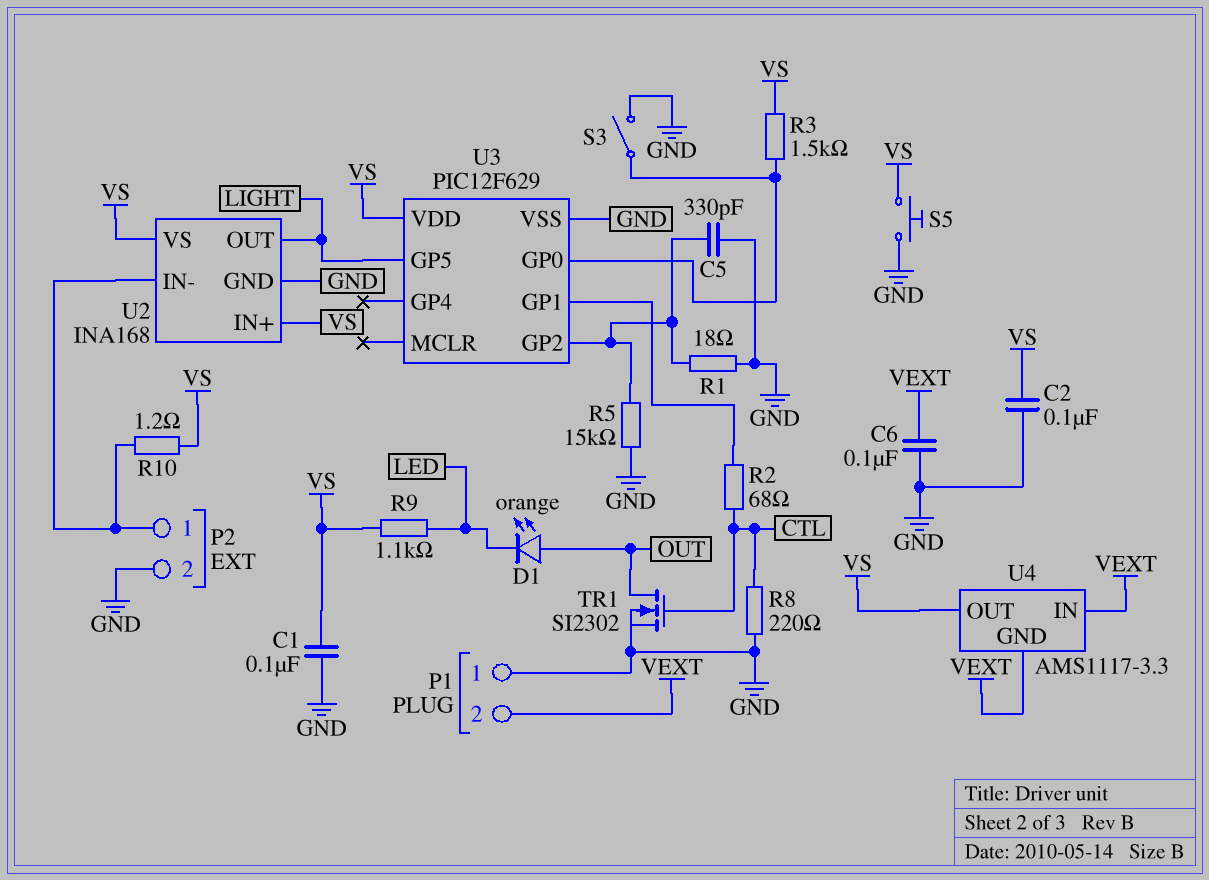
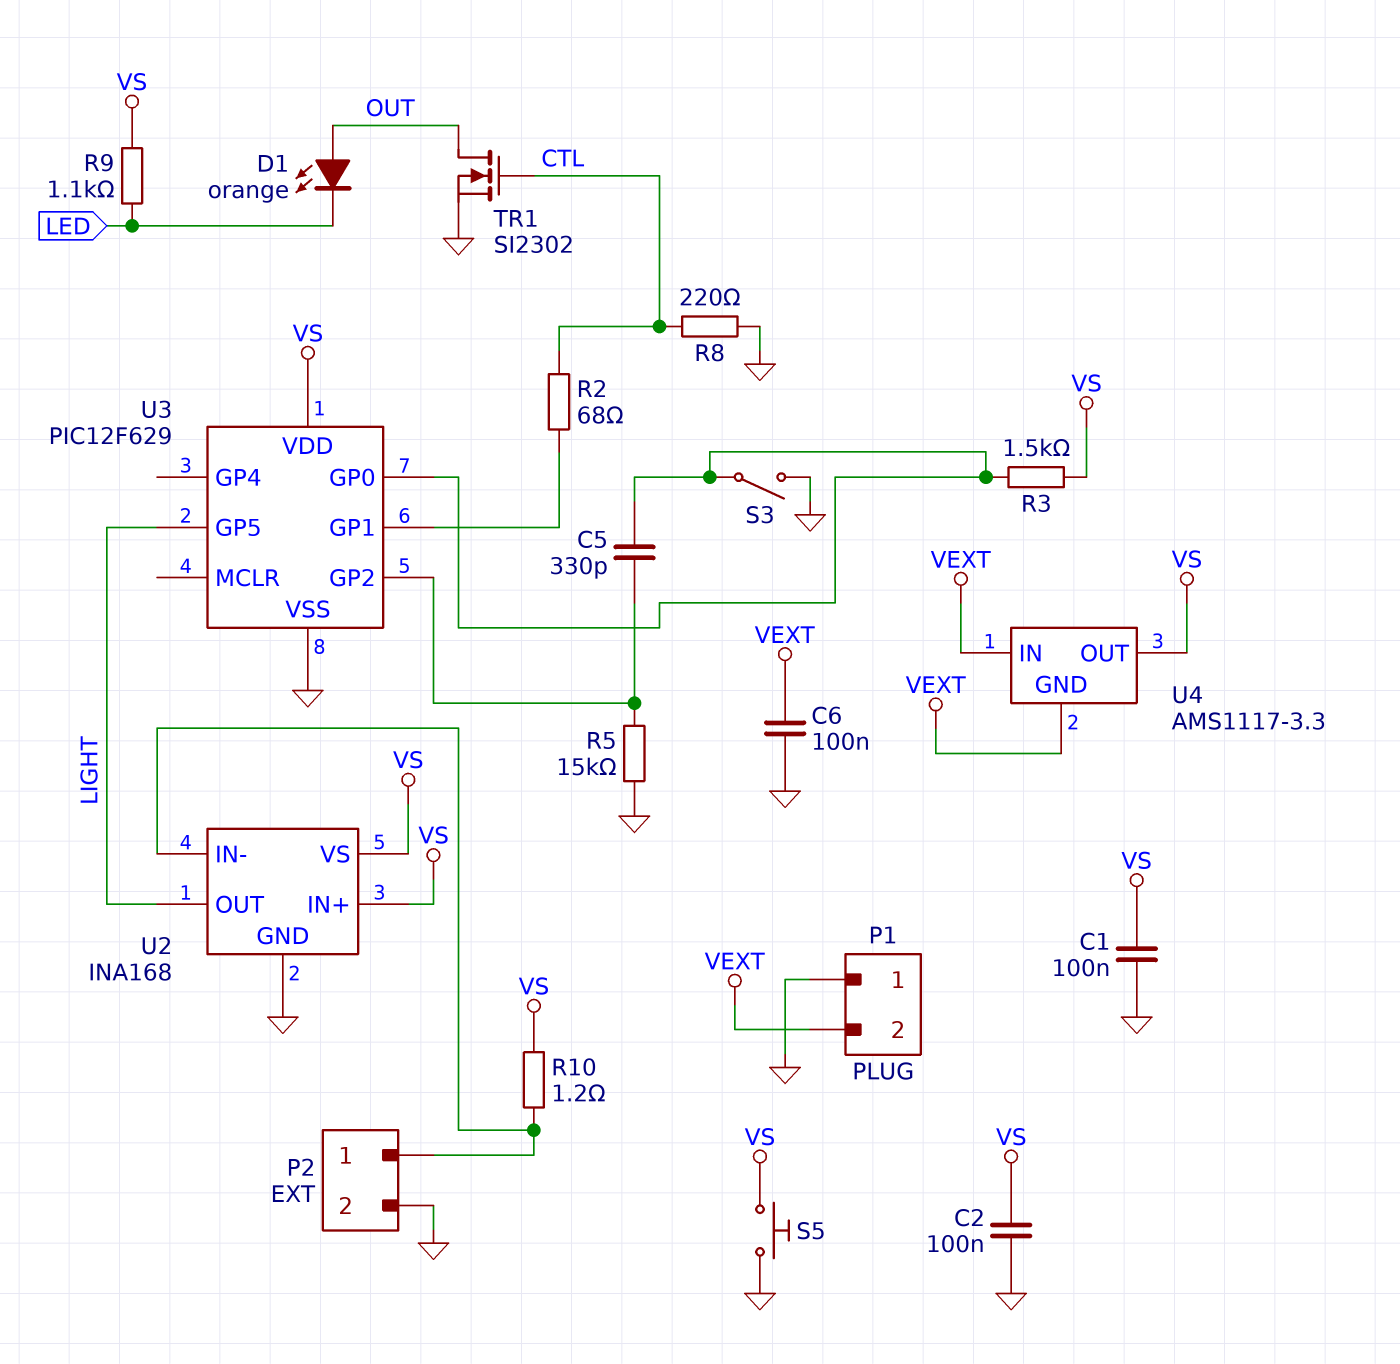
C5: 330pF (GND, U3/GP2) -> 330pF (U3/GP0, U3/GP2)
R1: 18 (GND, U3/GP2) -> none

